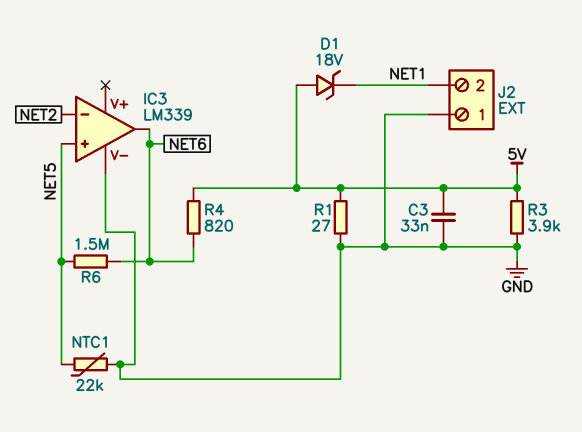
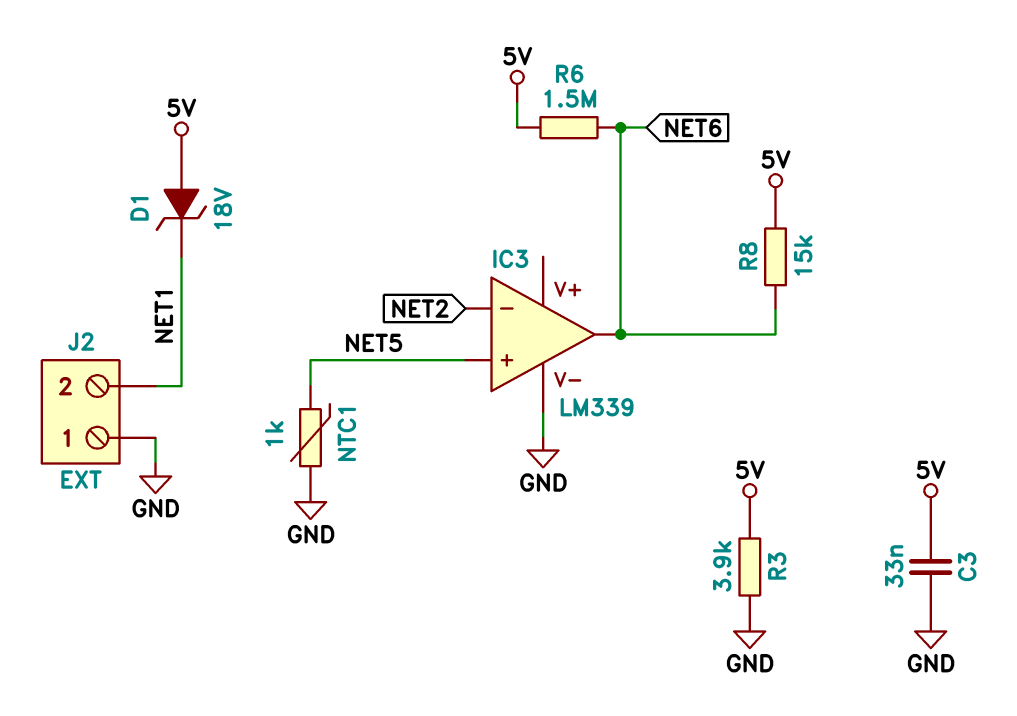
NTC1: 22k (GND, NET5) -> 1k (GND, NET5)
R1: 27 (5V, GND) -> none
R4: 820 (5V, NET6) -> none
R6: 1.5M (NET5, NET6) -> 1.5M (5V, NET6)
R8: none -> 15k (5V, NET6)

